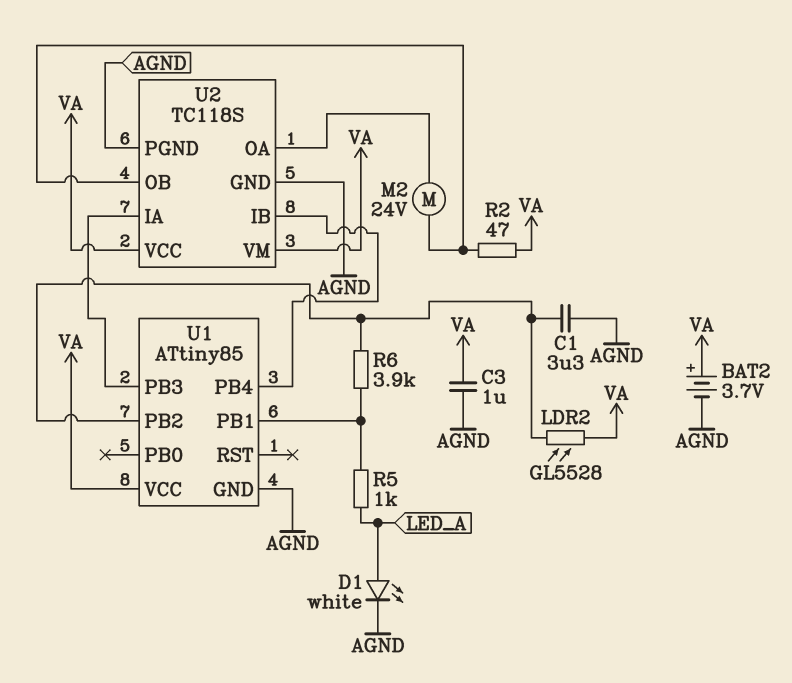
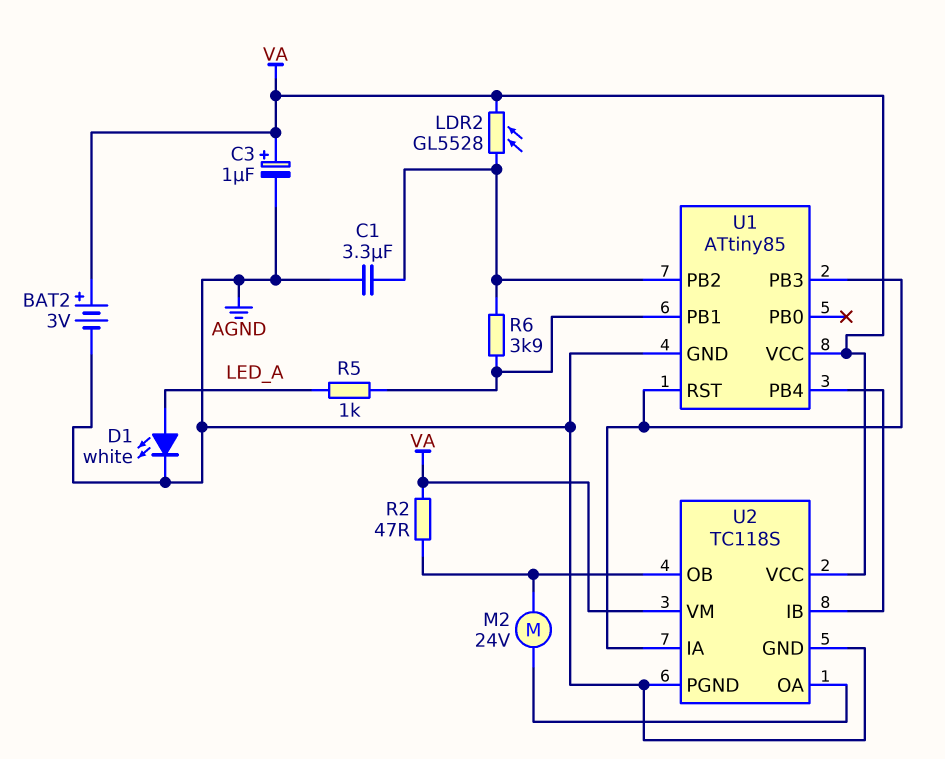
BAT2: 3.7V (plus VA, minus AGND) -> 3V (plus VA, minus AGND)
C3: 1uF (AGND, VA) -> 1uF (plus VA, minus AGND)
U1 pin RST: none -> U1/PB3

